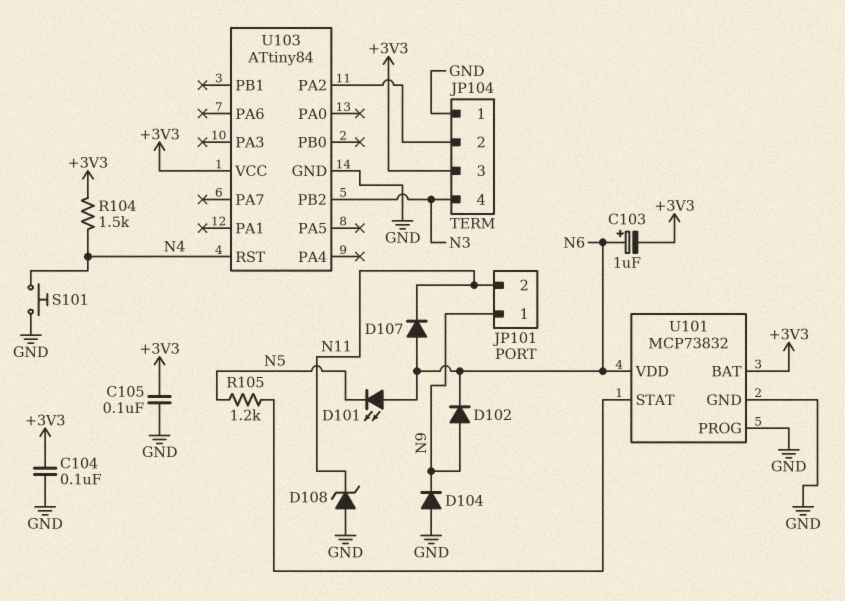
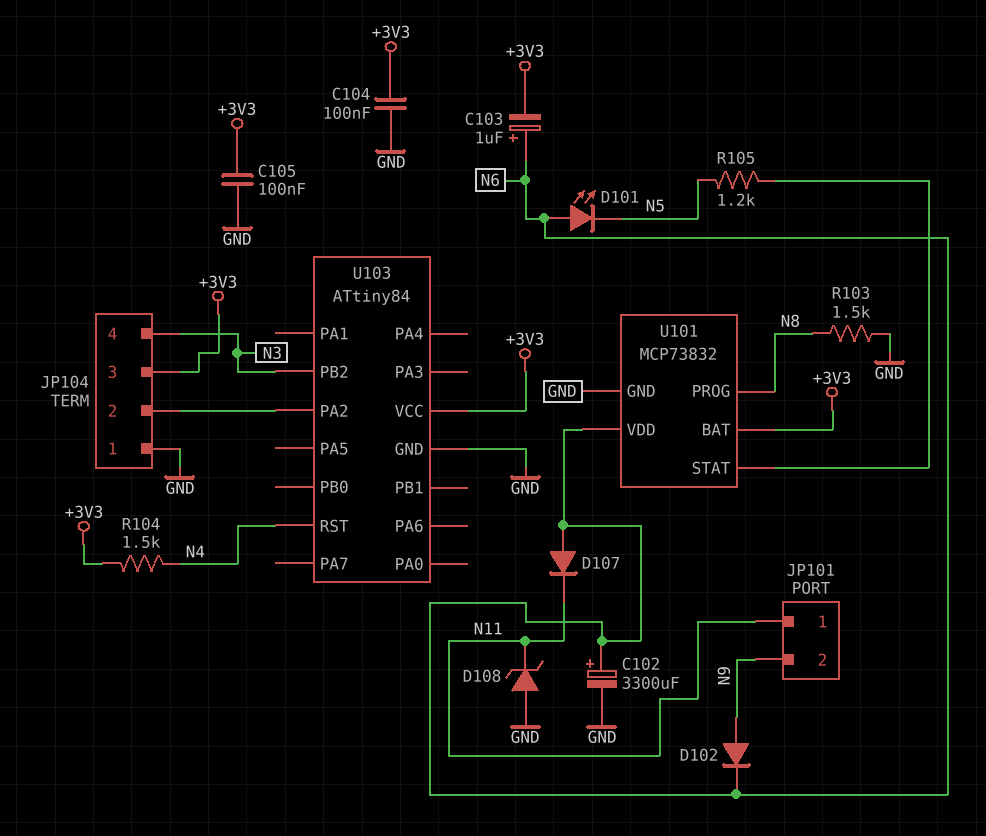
C102: none -> 3300uF (plus N6, minus GND)
D104: diode (A GND, K N9) -> none
JP101 pin 1: N9 -> N11
JP101 pin 2: N11 -> N9
R103: none -> 1.5k (GND, N8)
S101: button (GND, N4) -> none
U101 pin PROG: GND -> N8

